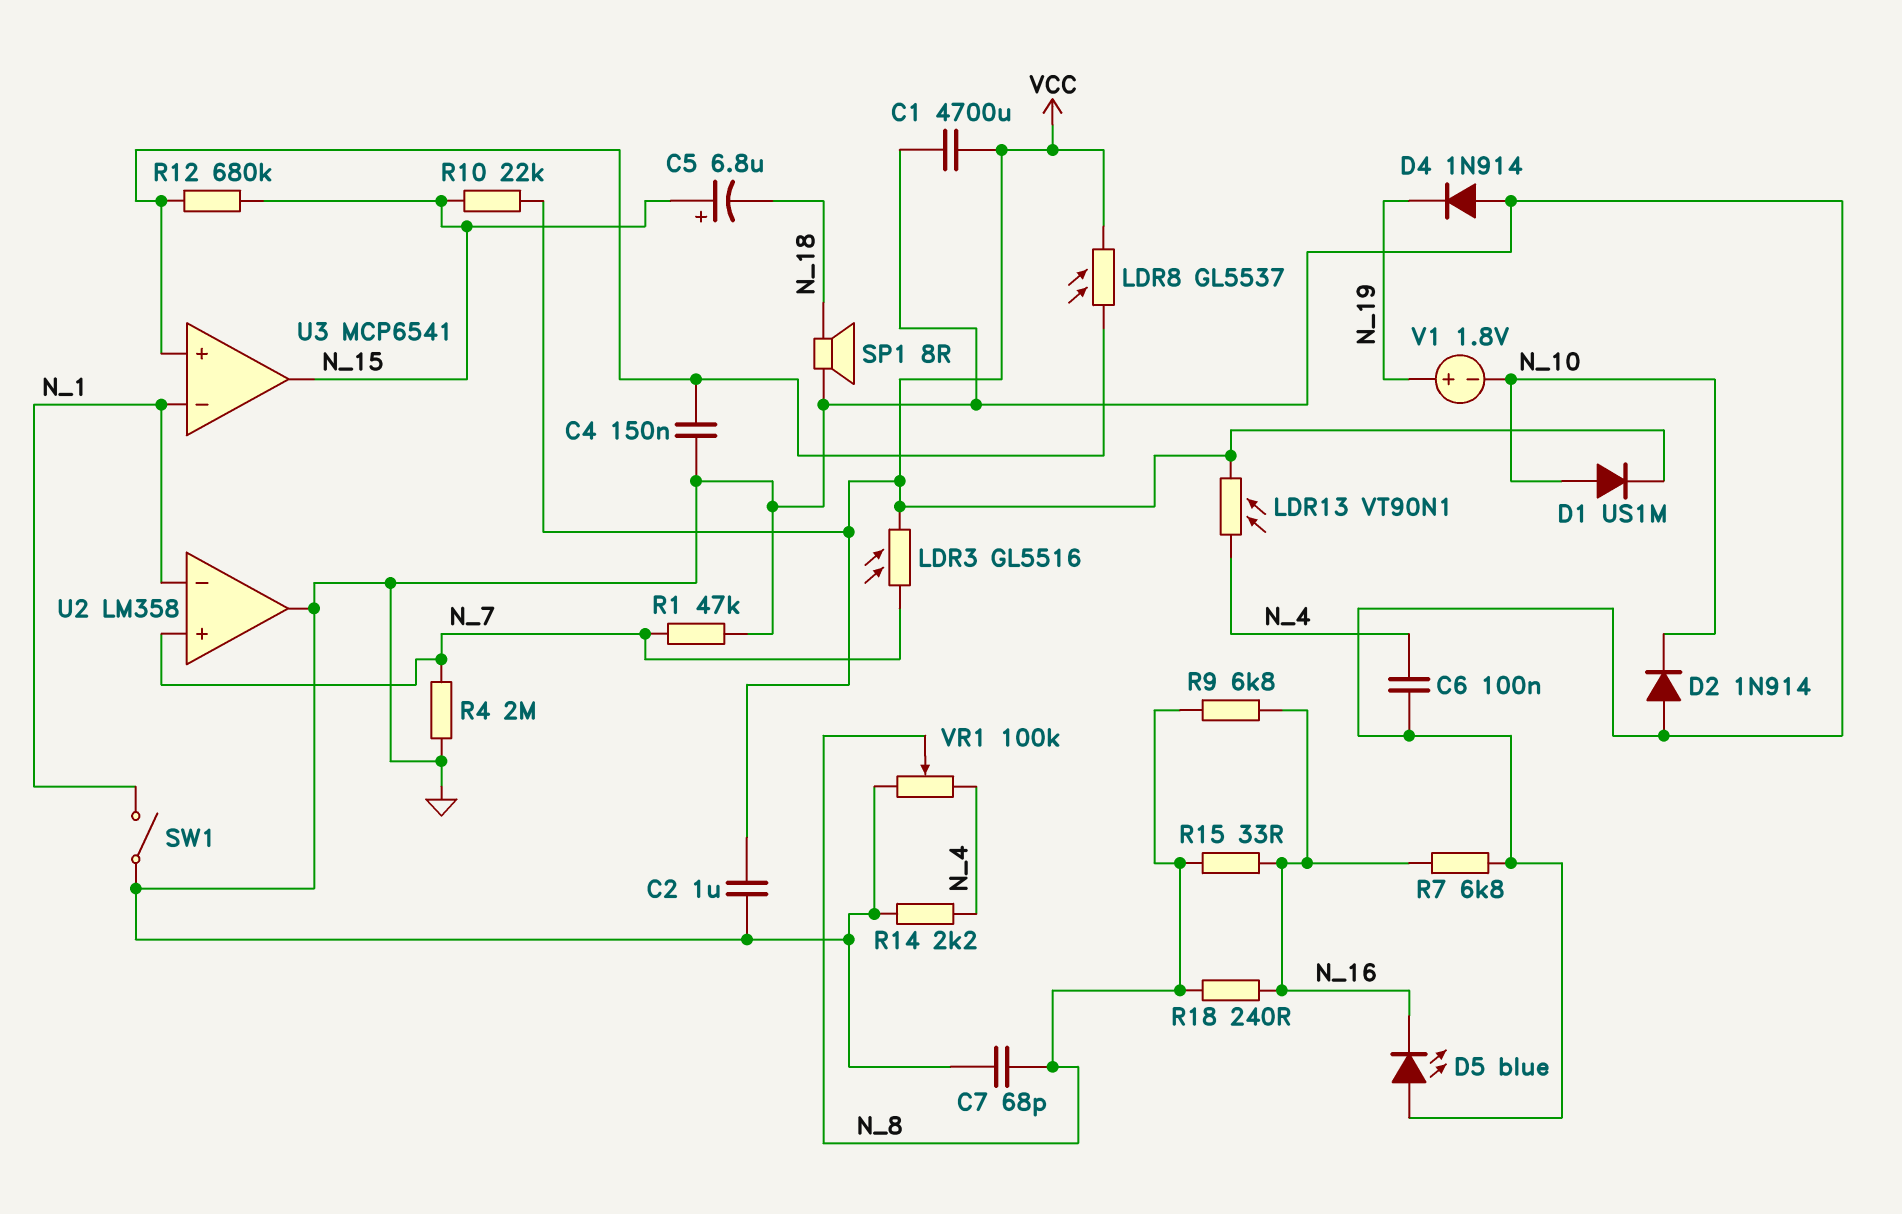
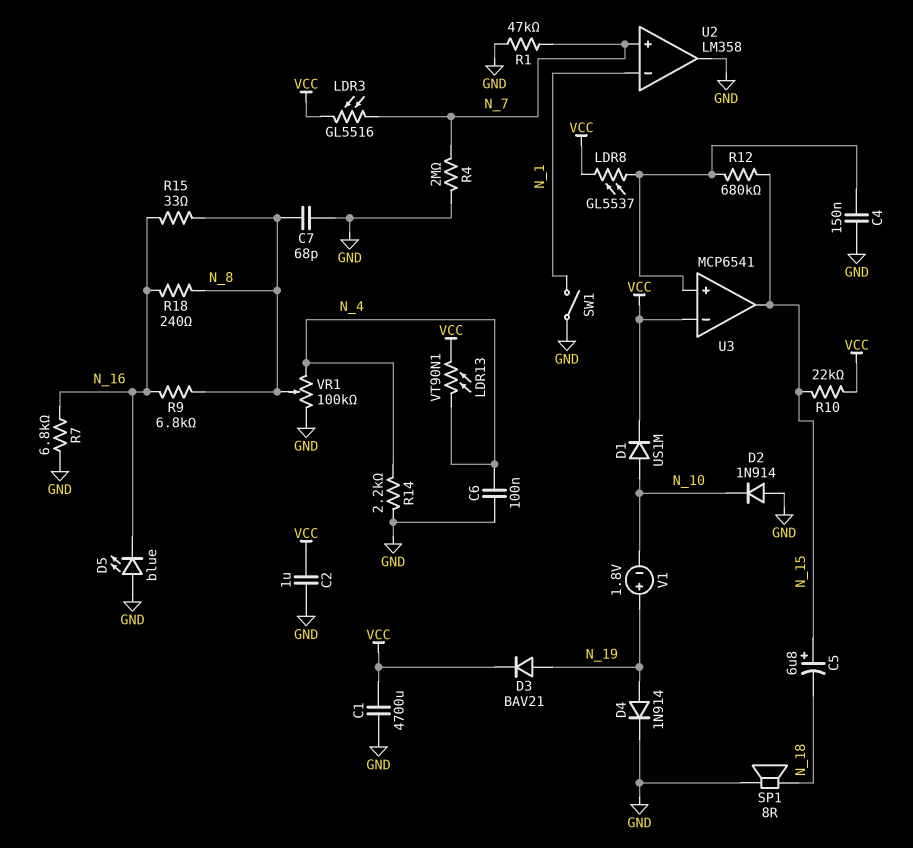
D3: none -> diode BAV21 (A N_19, K VCC)
D4: diode 1N914 (A GND, K N_19) -> diode 1N914 (A N_19, K GND)
U3 pin in-: N_1 -> VCC

